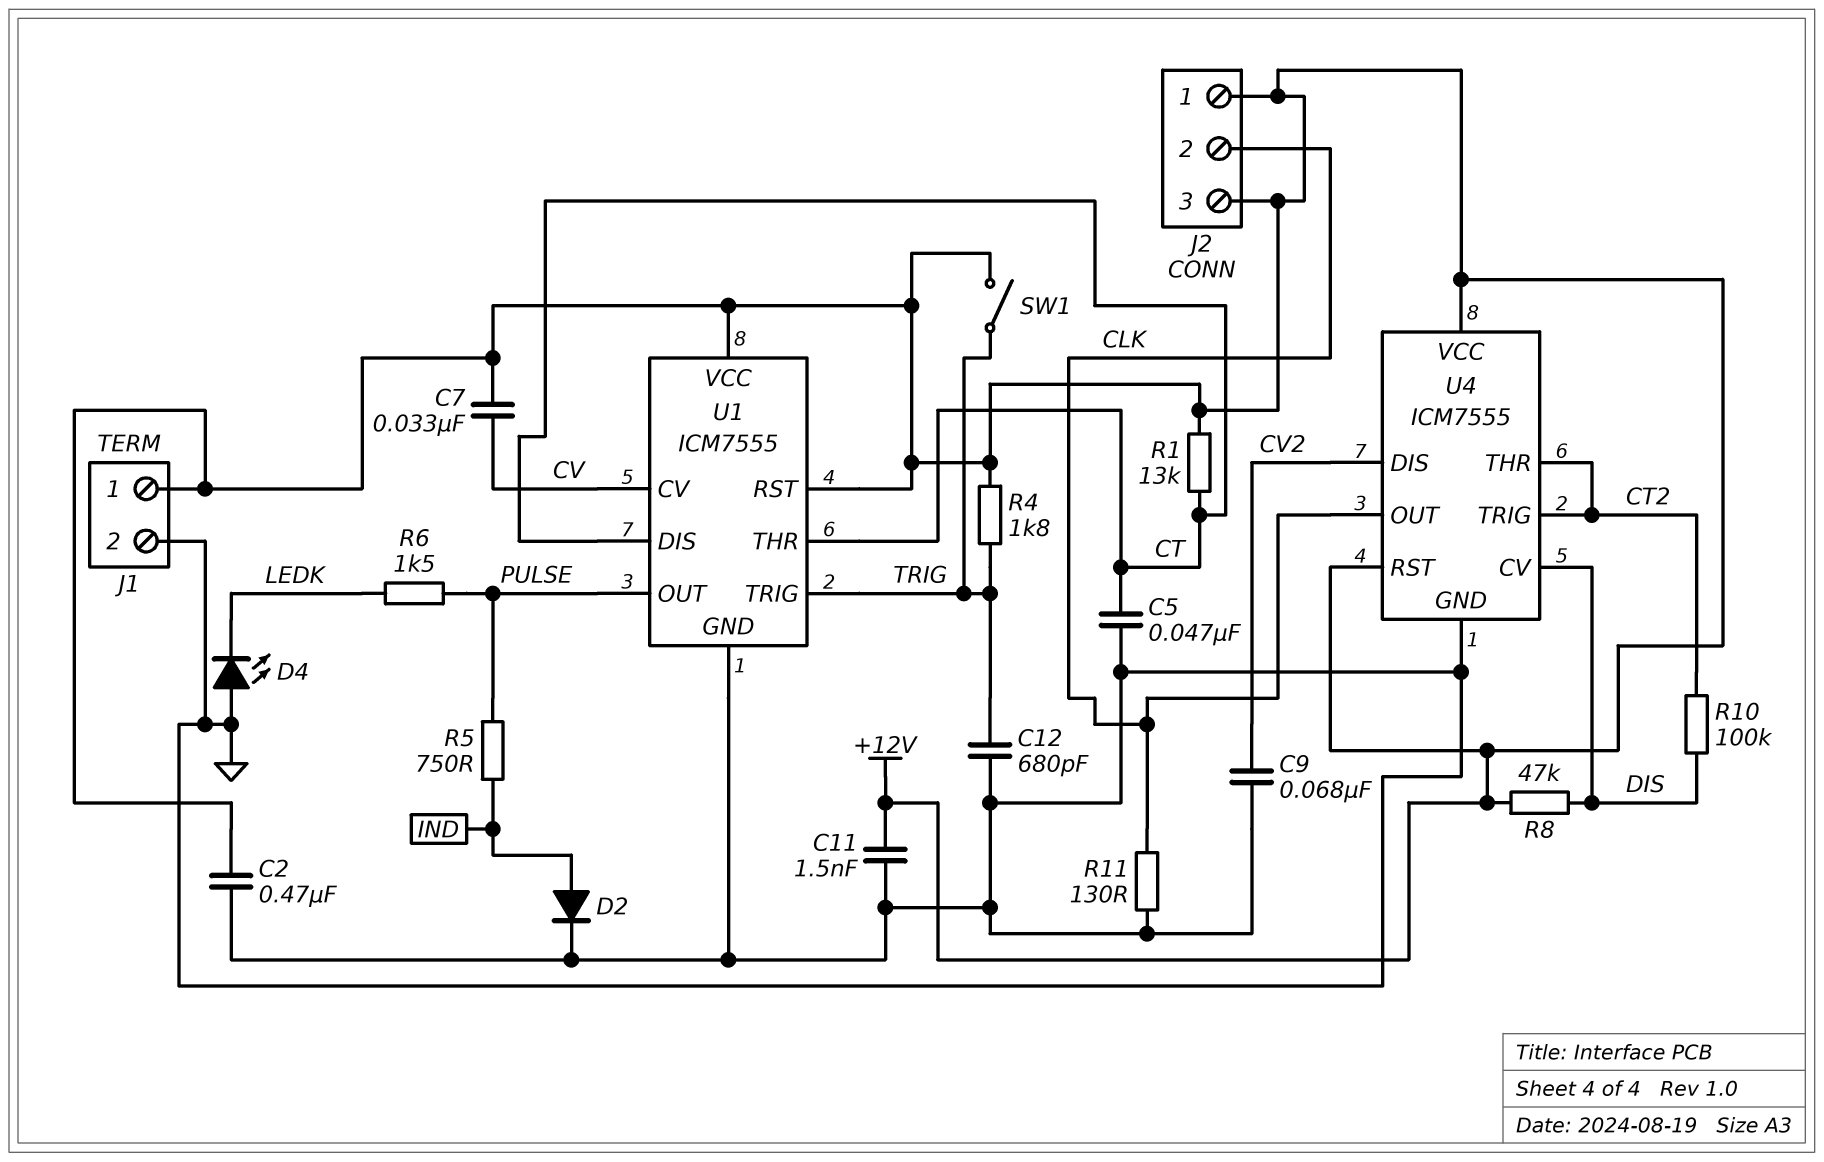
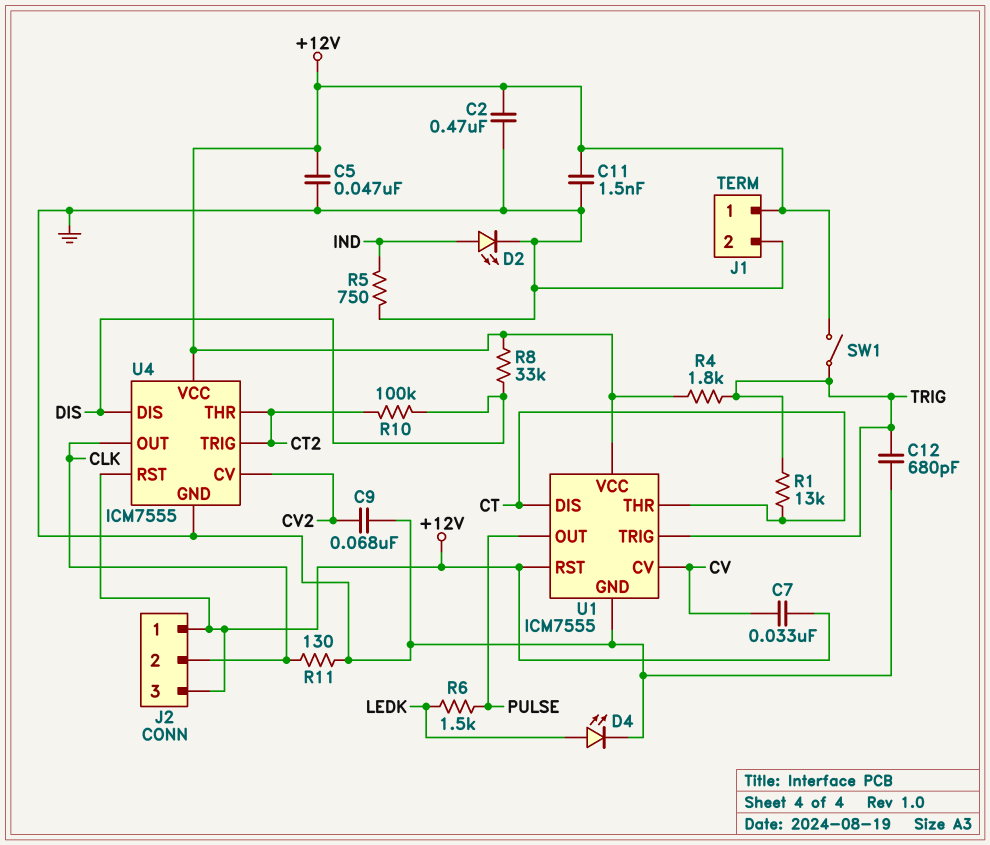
C5: 47nF (CT, GND) -> 47nF (+12V, GND)
D2: diode (A IND, K GND) -> LED (A IND, K GND)
D4: LED (A GND, K LEDK) -> LED (A LEDK, K GND)
R1: 13k (+12V, CT) -> 13k (CT, TRIG)
R5: 750 (IND, PULSE) -> 750 (GND, IND)
R8: 47k (+12V, DIS) -> 33k (+12V, DIS)
U4 pin CV: DIS -> CV2
U4 pin DIS: CV2 -> DIS

